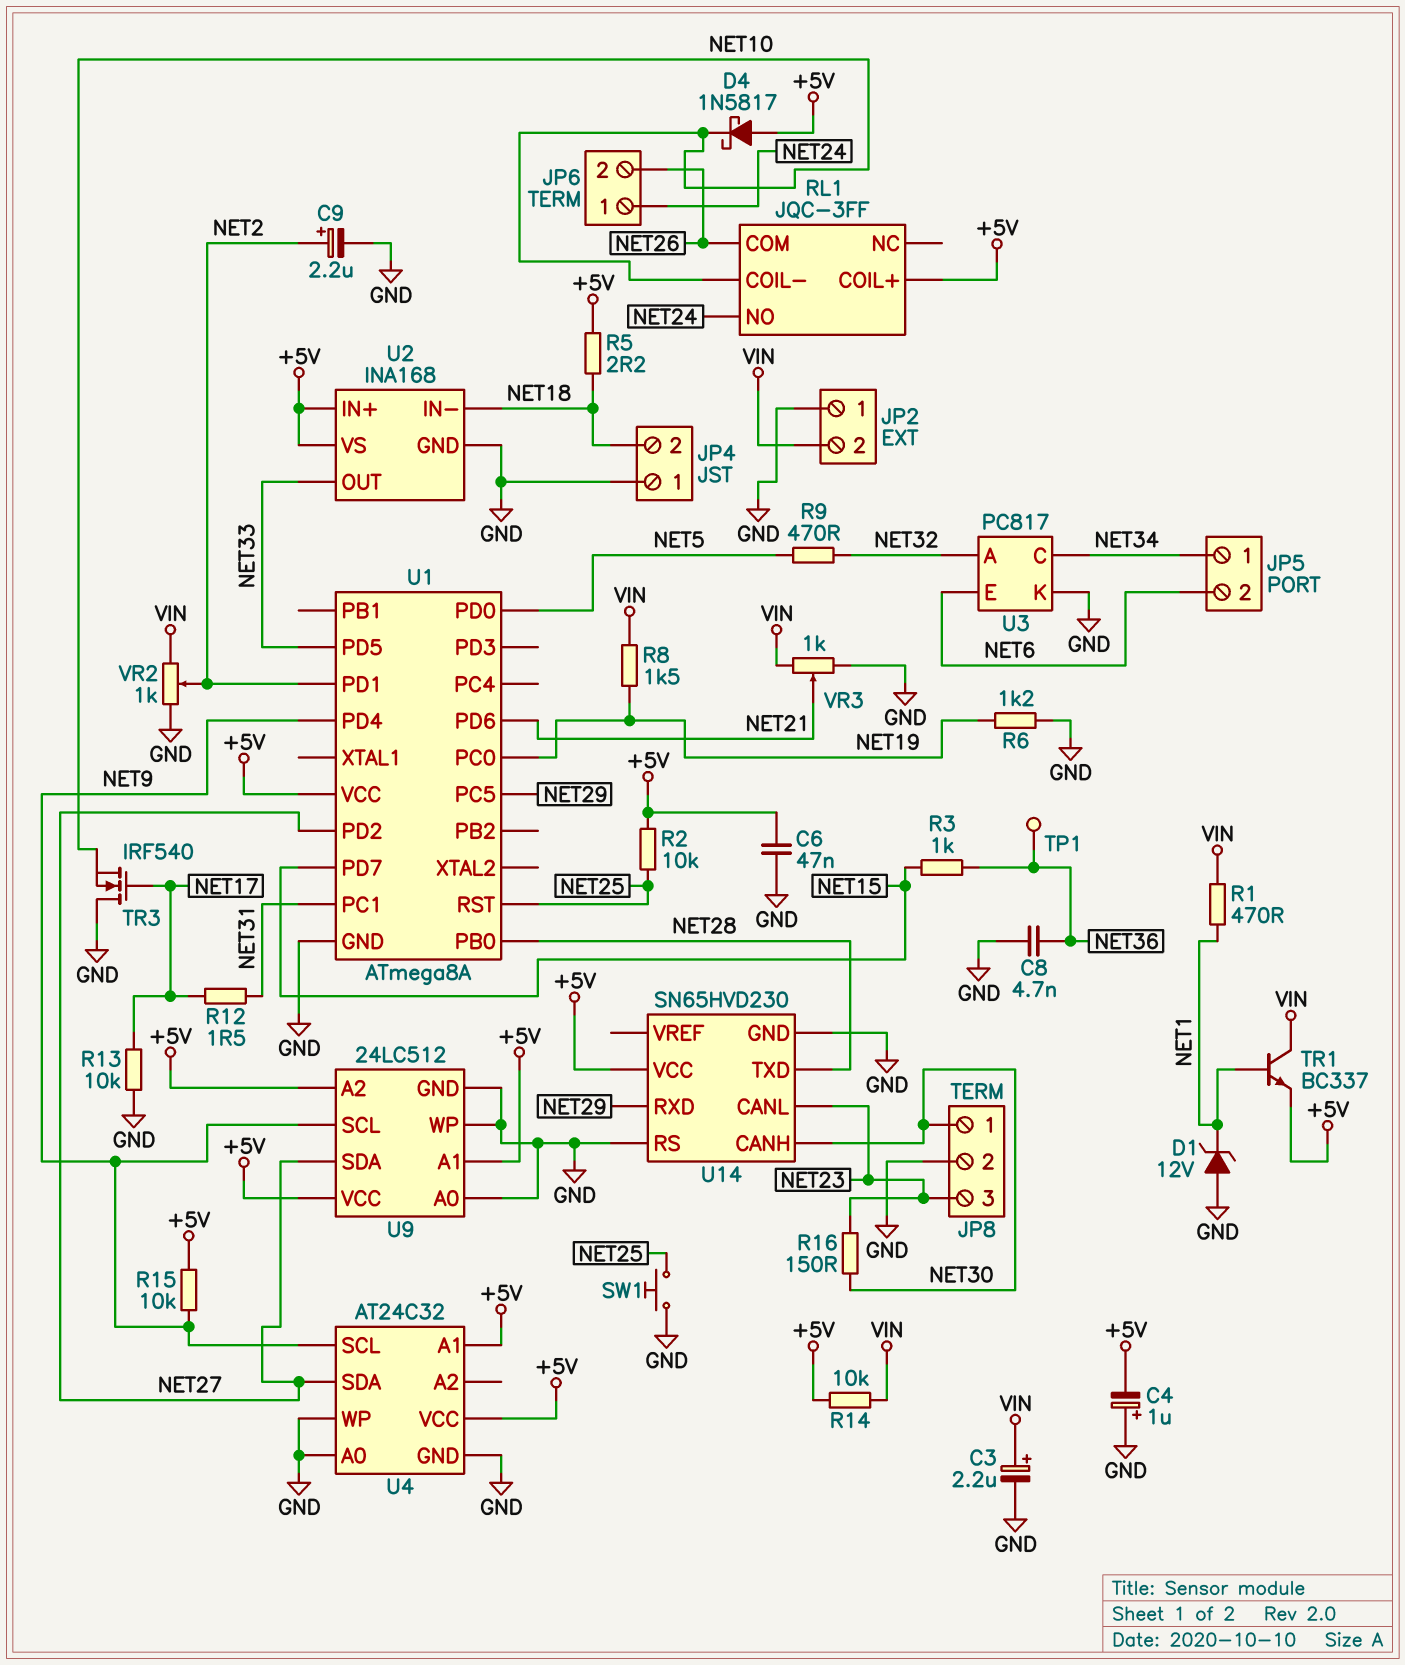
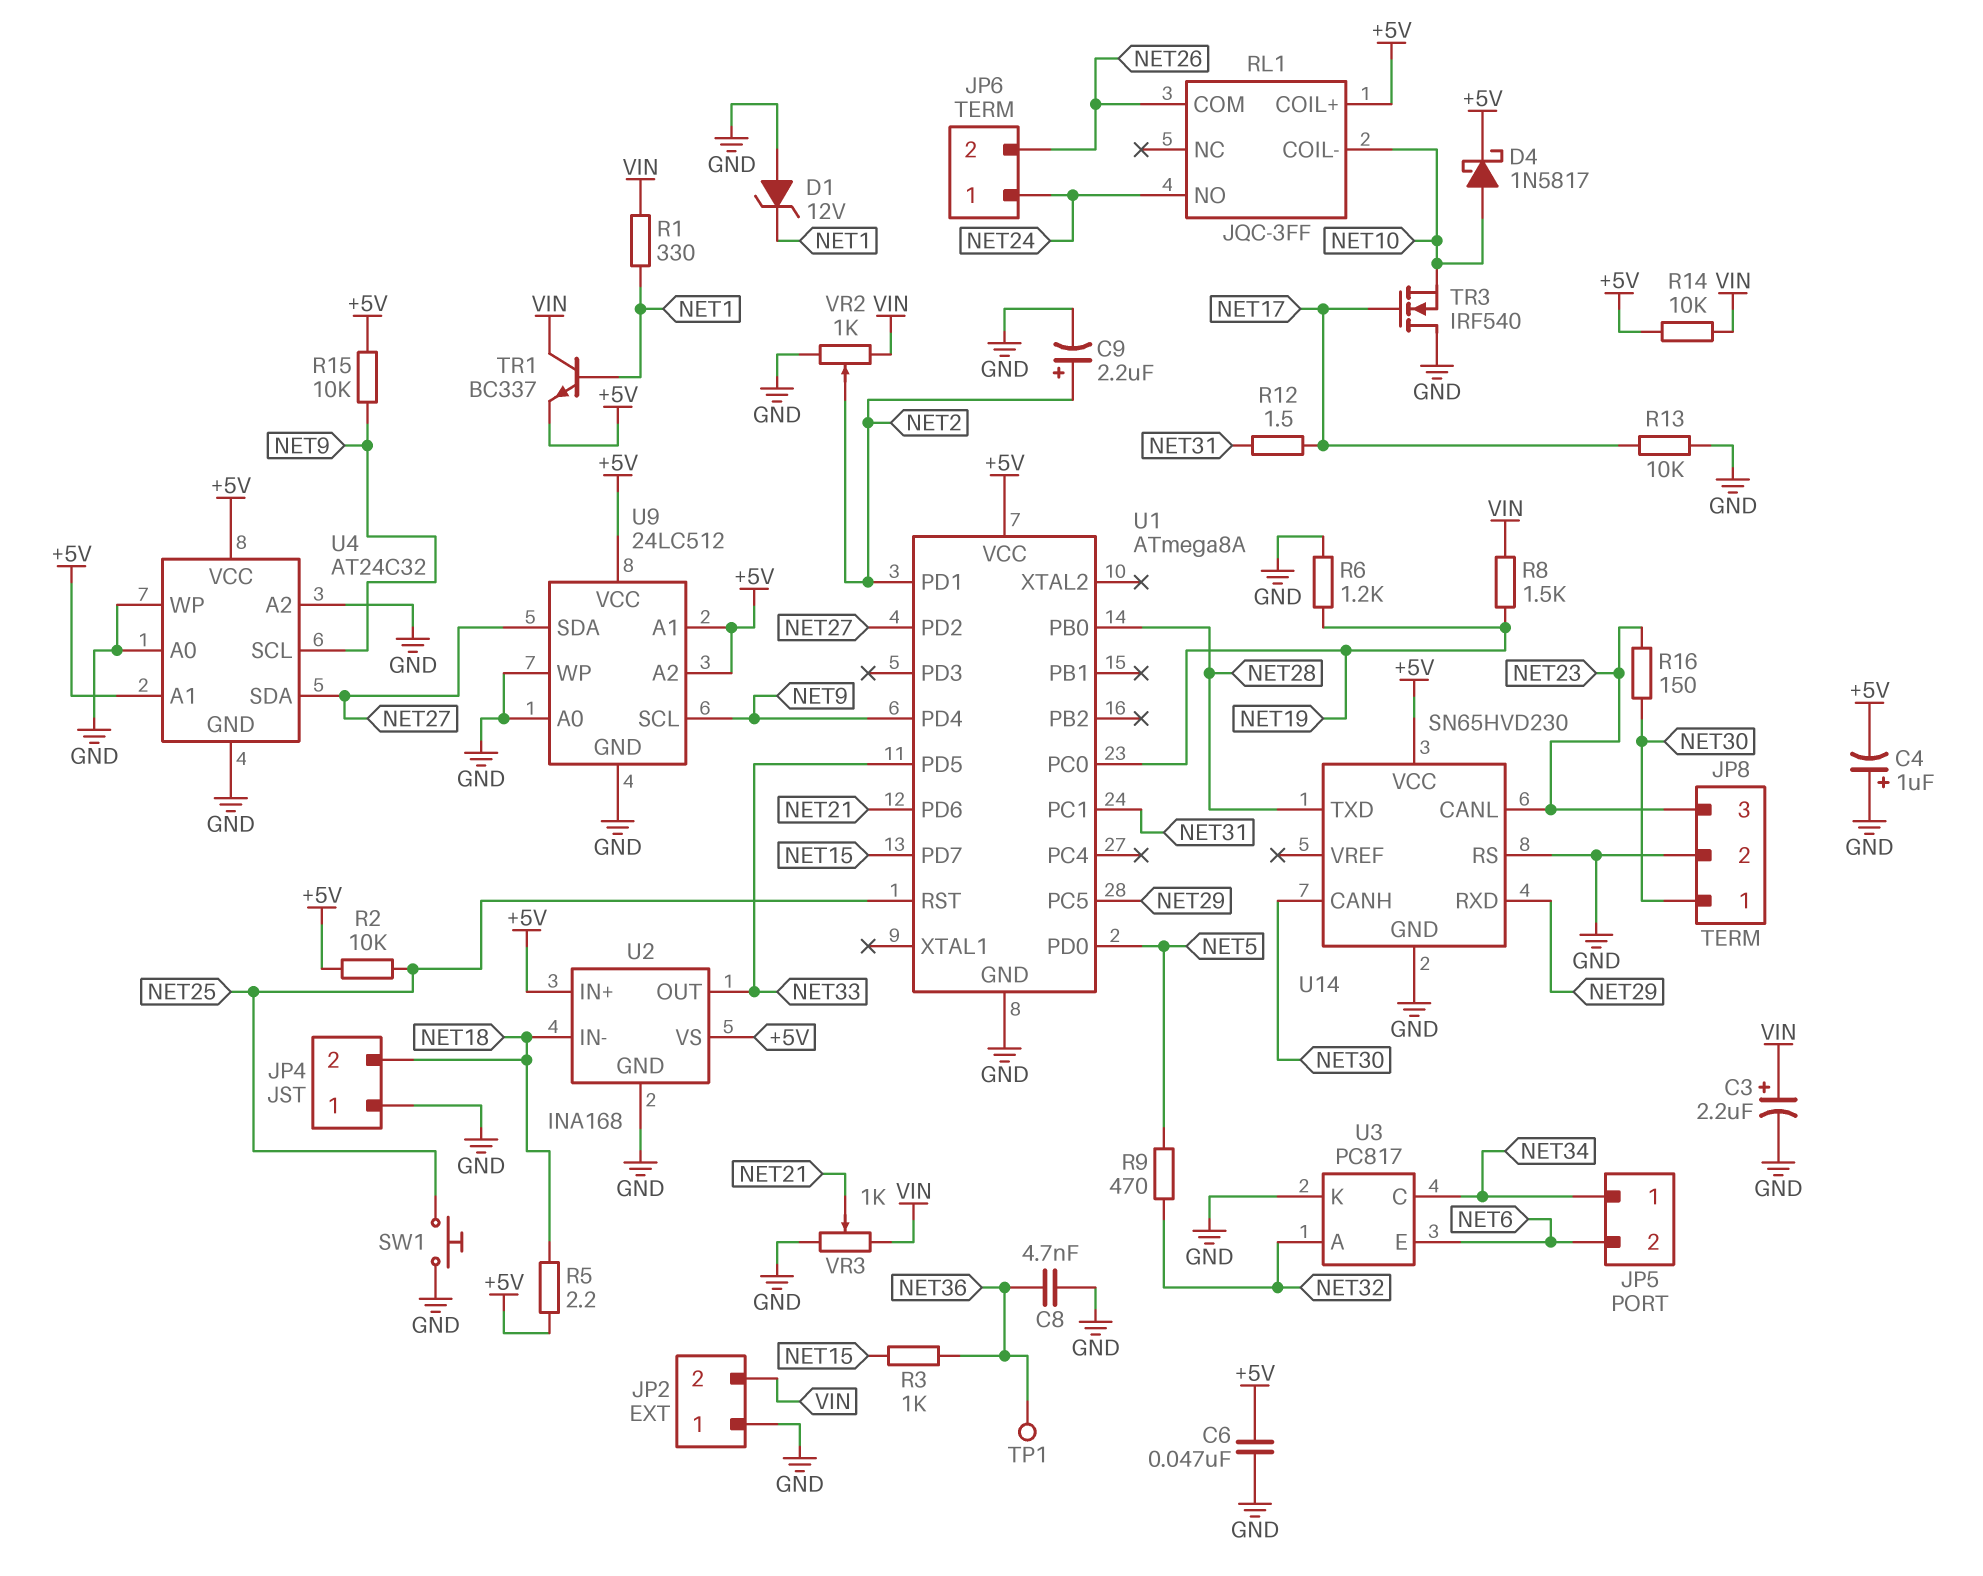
D4: schottky 1N5817 (A +5V, K NET10) -> schottky 1N5817 (A NET10, K +5V)
R1: 470 (NET1, VIN) -> 330 (NET1, VIN)
U4 pin A2: none -> GND

